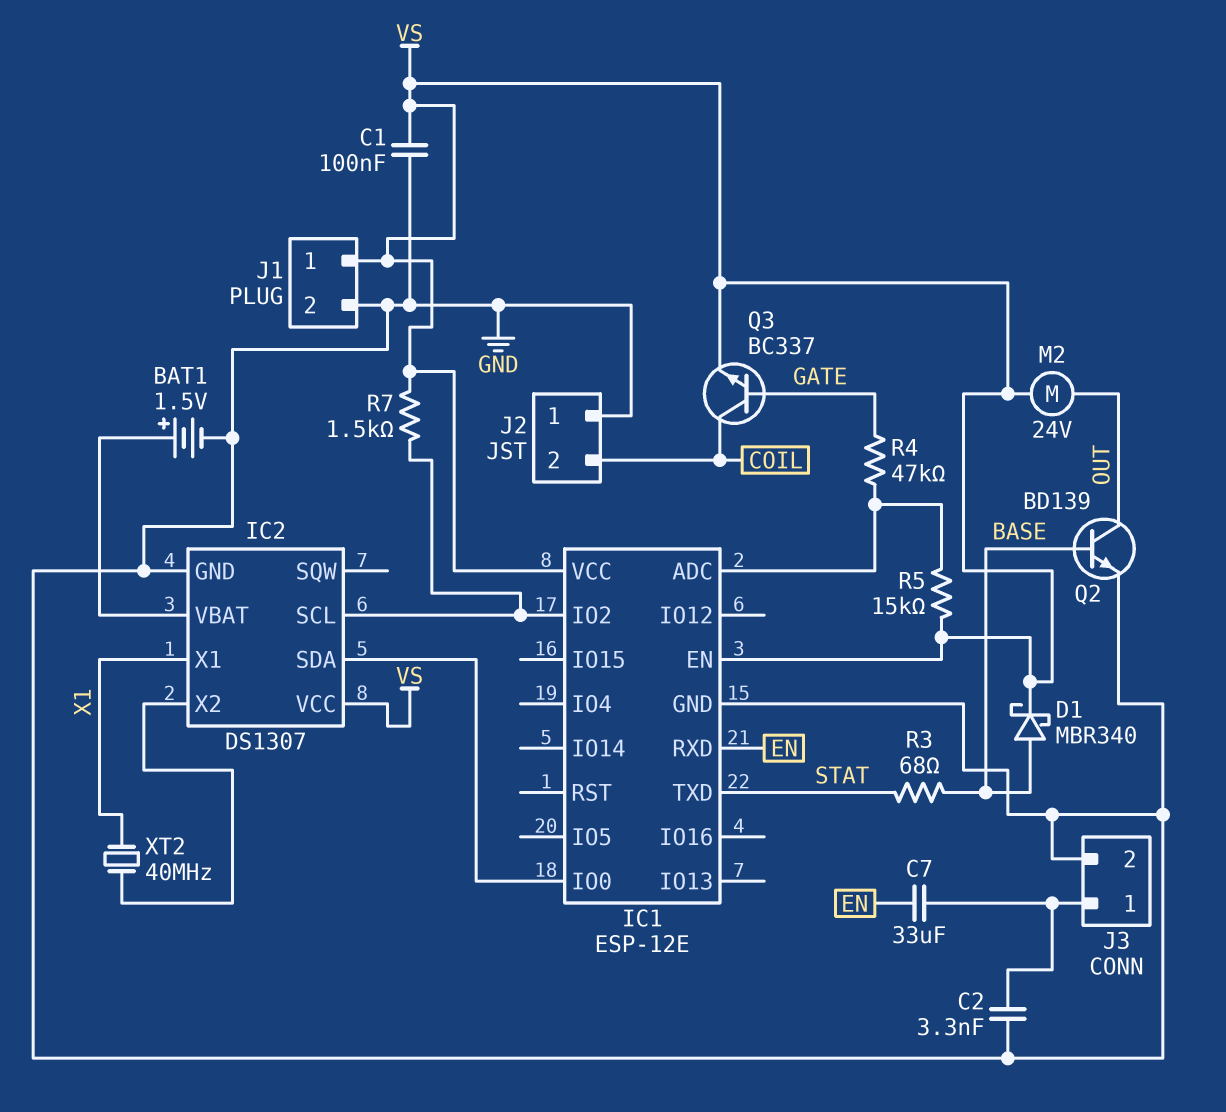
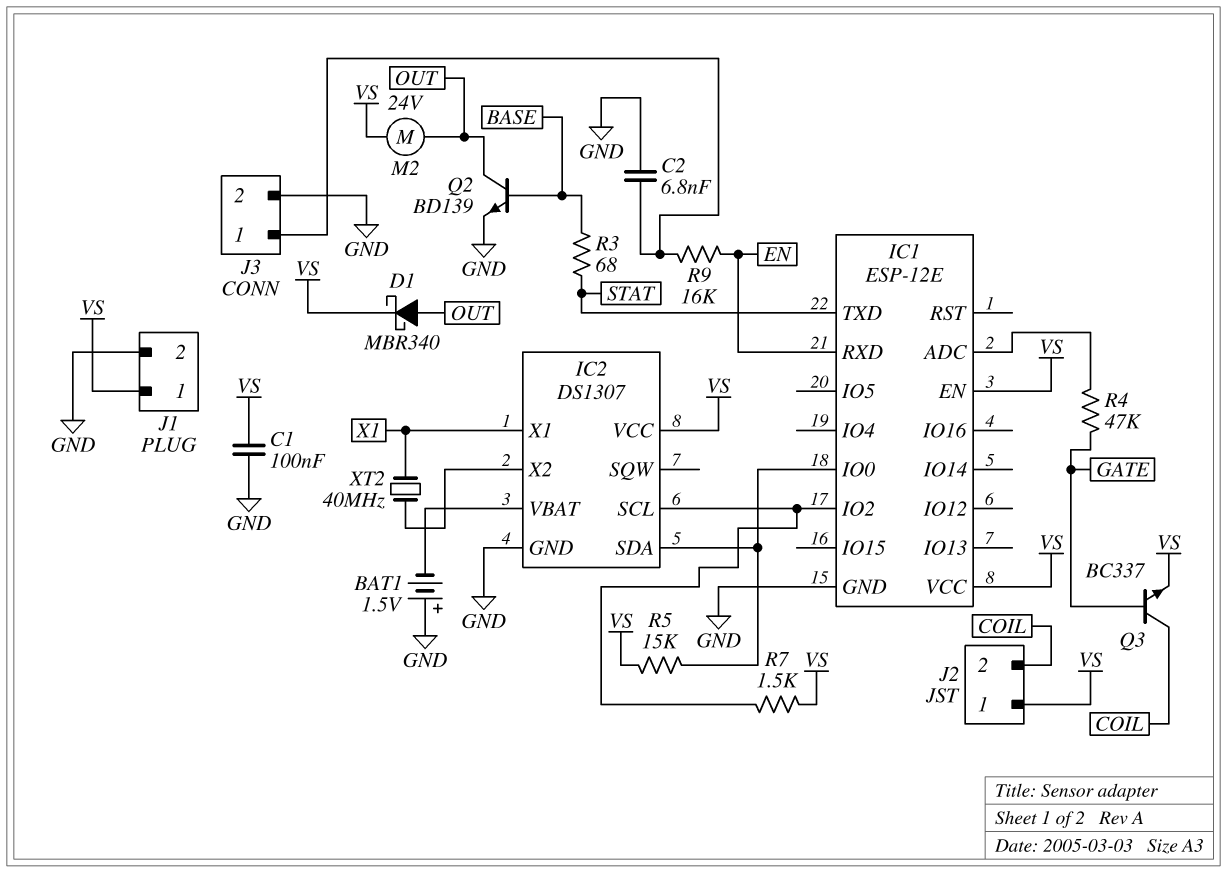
BAT1: 1.5V (plus IC2/VBAT, minus GND) -> 1.5V (plus GND, minus IC2/VBAT)
C2: 3.3nF (GND, J3/1) -> 6.8nF (GND, J3/1)
C7: 33uF (EN, J3/1) -> none
D1: schottky MBR340 (A BASE, K VS) -> schottky MBR340 (A OUT, K VS)
J2 pin 1: GND -> VS
R5: 15k (IC1/ADC, VS) -> 15k (IC1/IO0, VS)
R9: none -> 16k (EN, J3/1)

